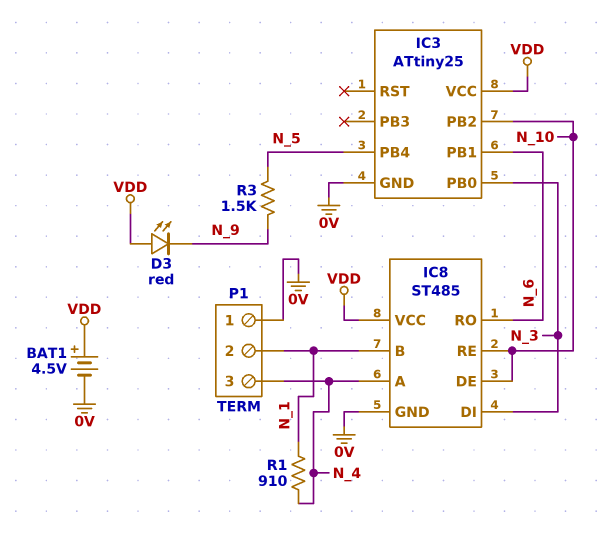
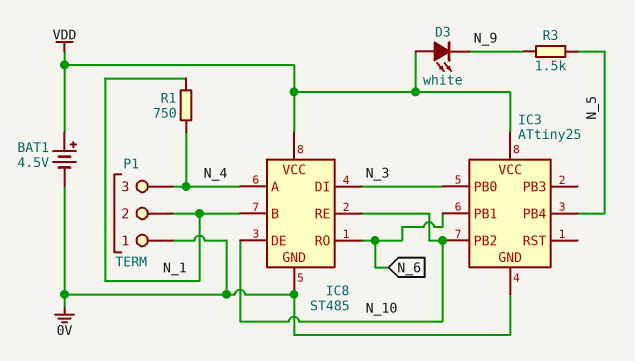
D3: LED red (A VDD, K N_9) -> LED white (A VDD, K N_9)
R1: 910 (N_1, N_4) -> 750 (N_1, N_4)

